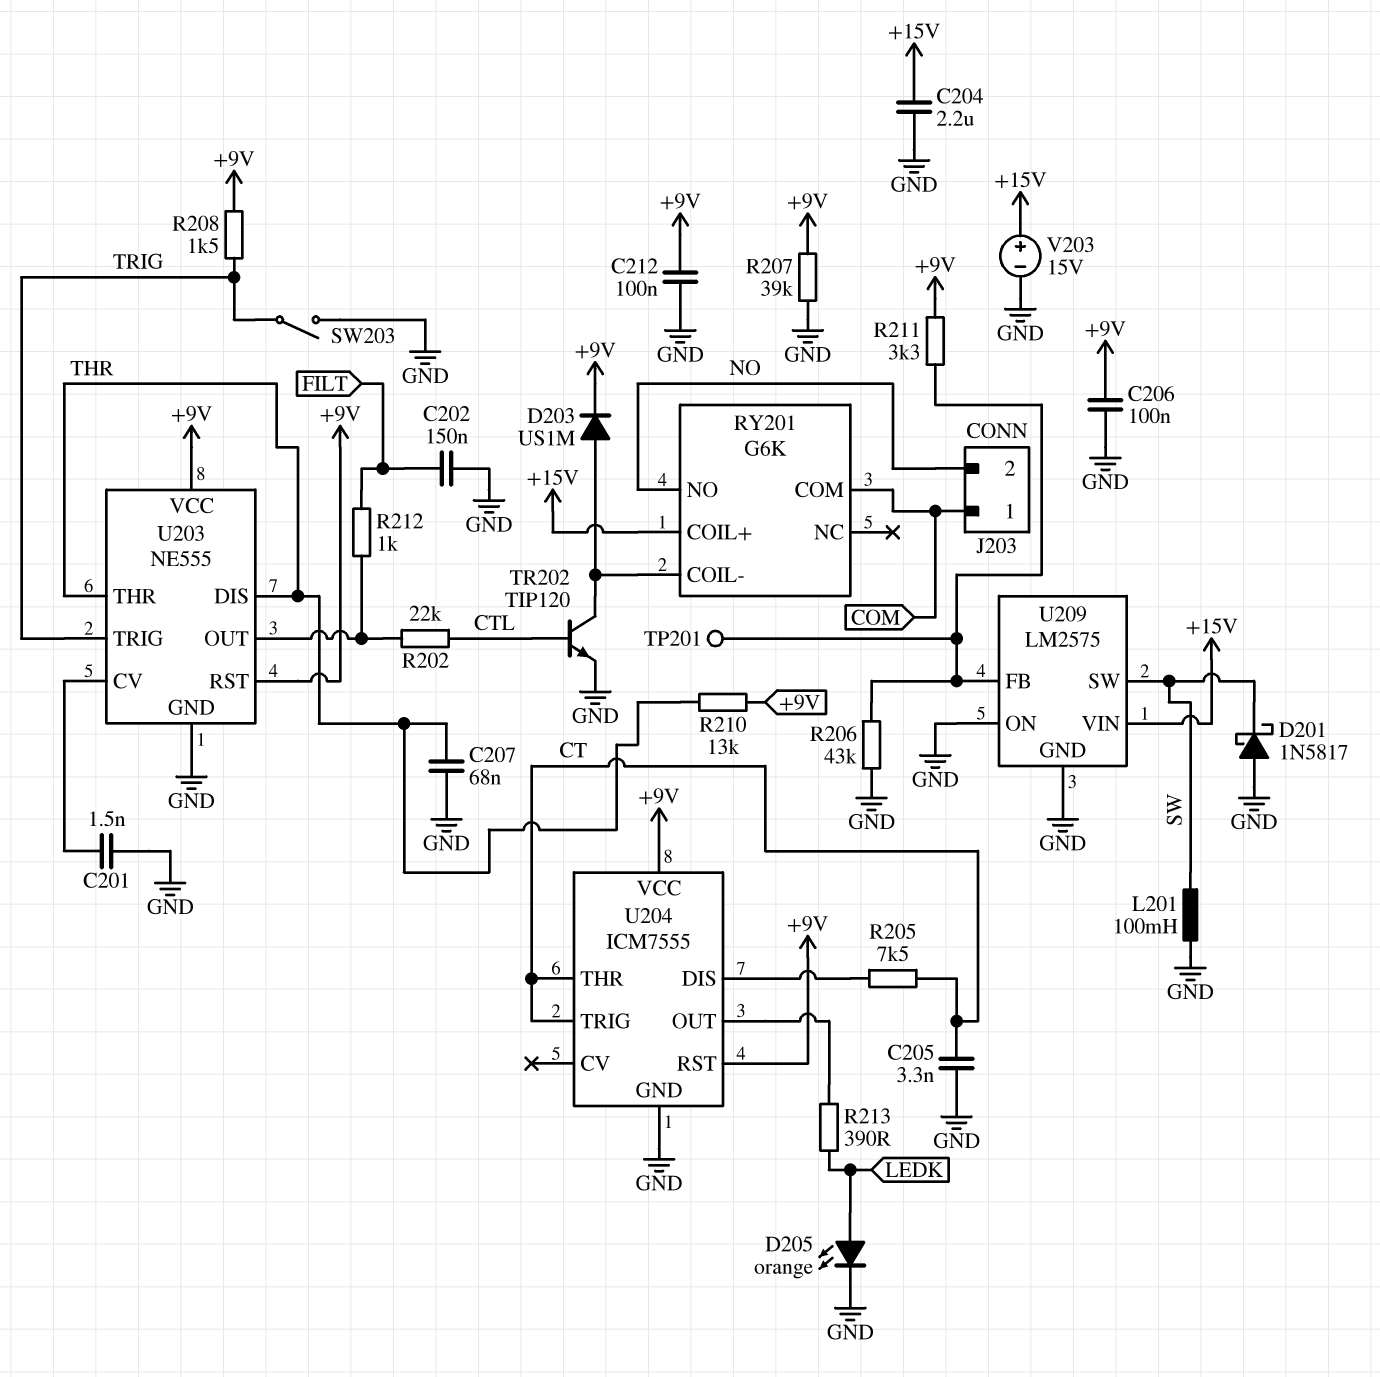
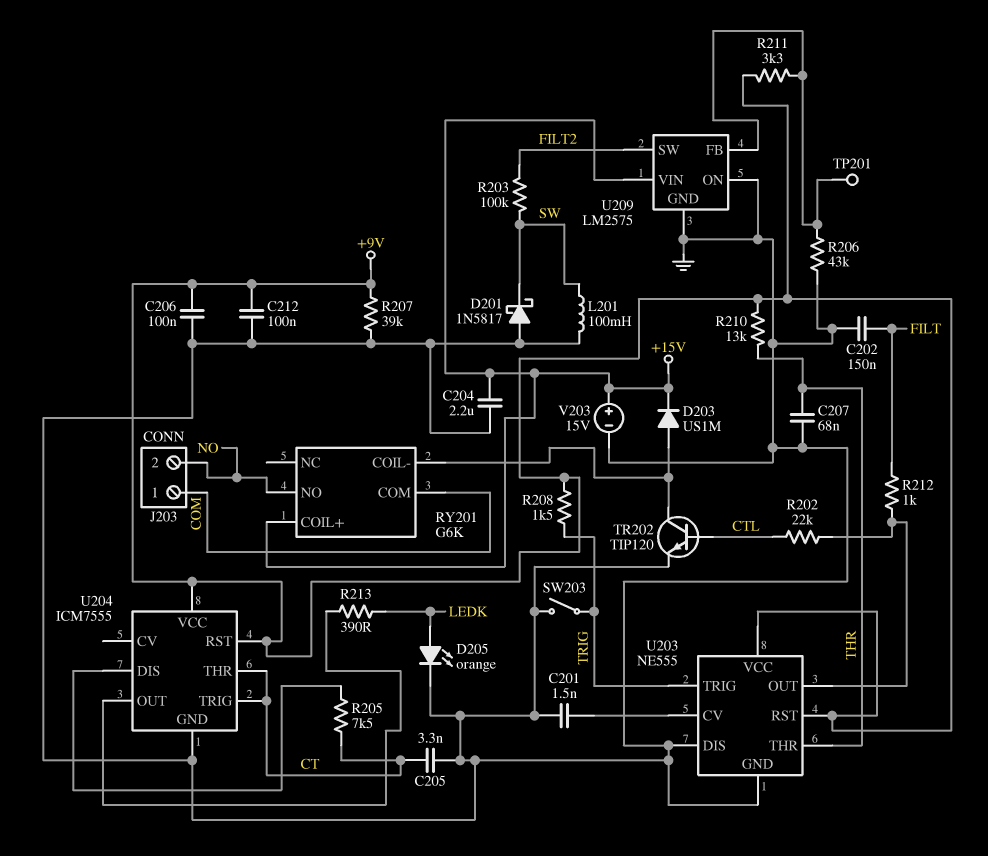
D203: diode US1M (A RY201/COIL-, K +9V) -> diode US1M (A RY201/COIL-, K +15V)
R203: none -> 100k (FILT2, SW)
U203 pin DIS: THR -> GND
U209 pin SW: SW -> FILT2

